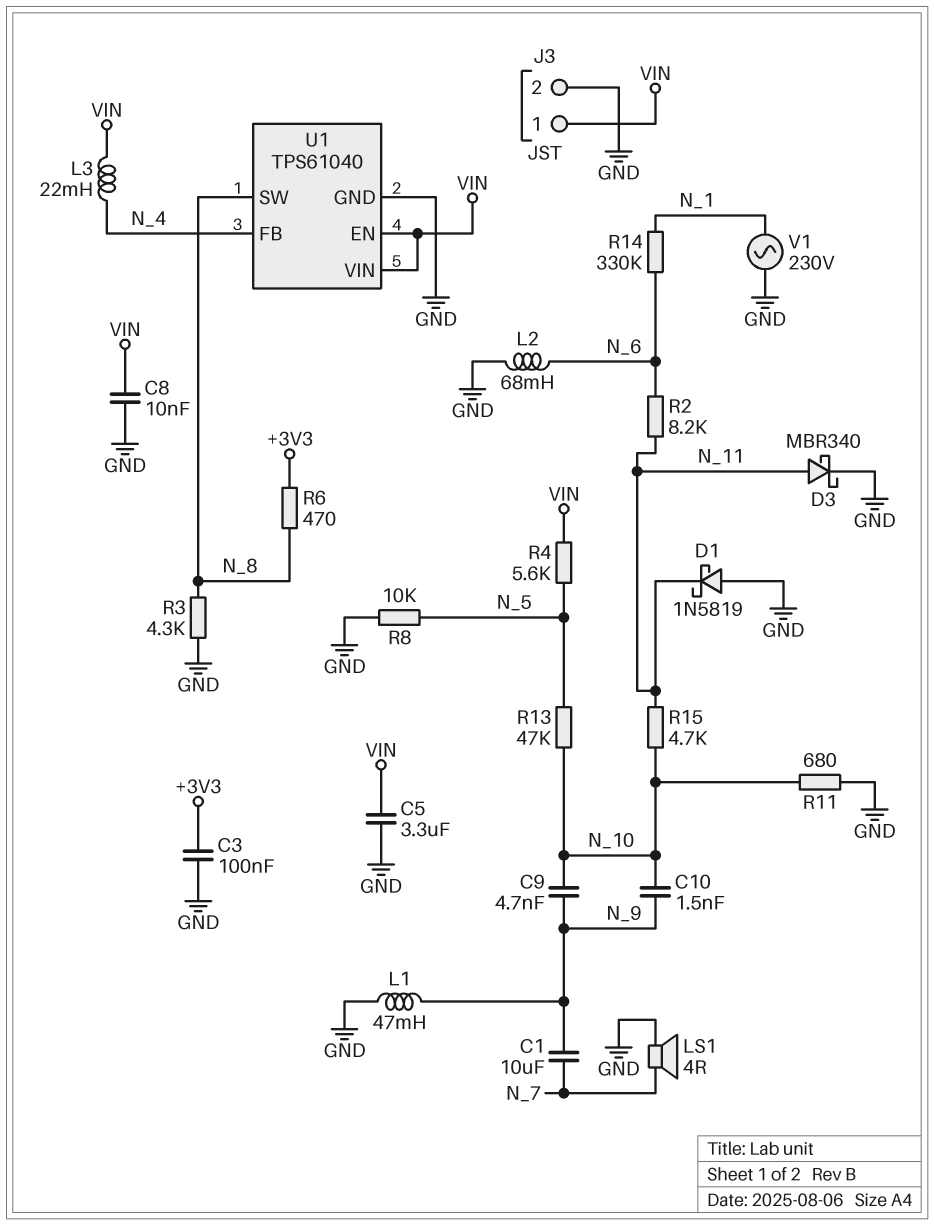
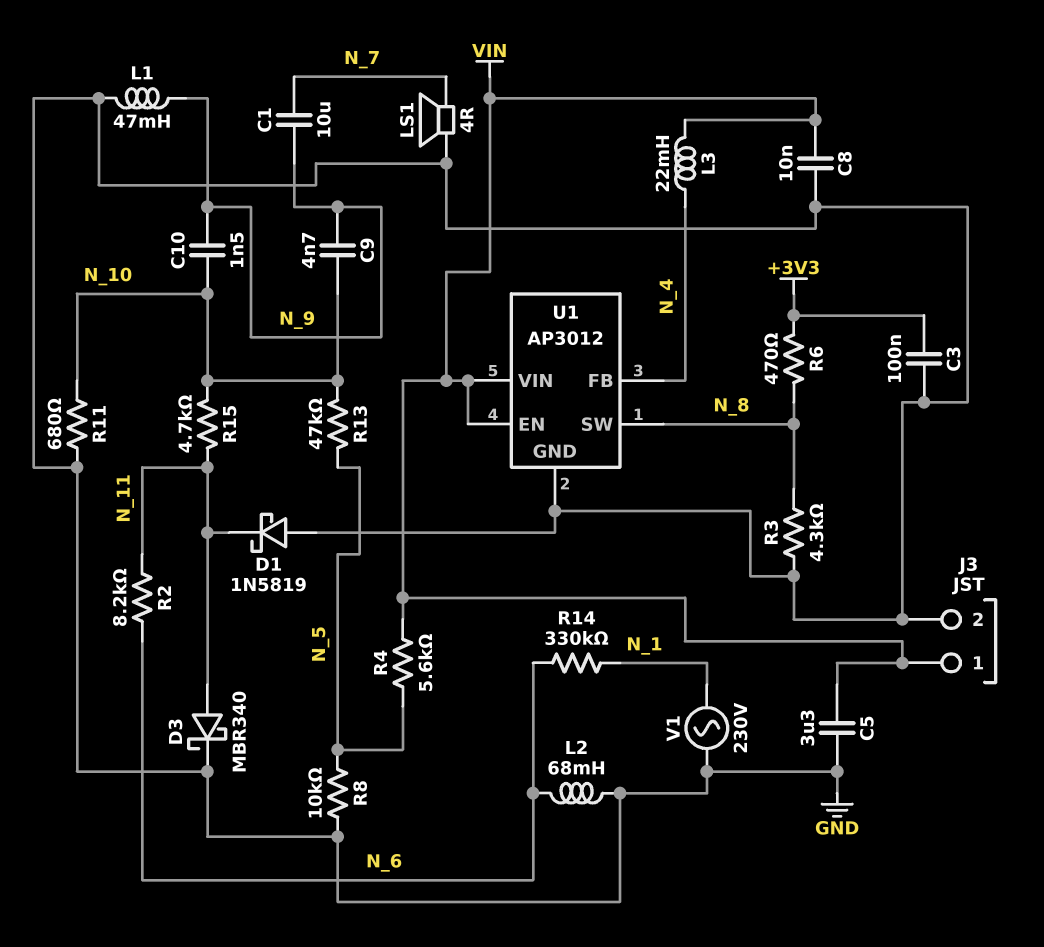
U1: TPS61040 -> AP3012

